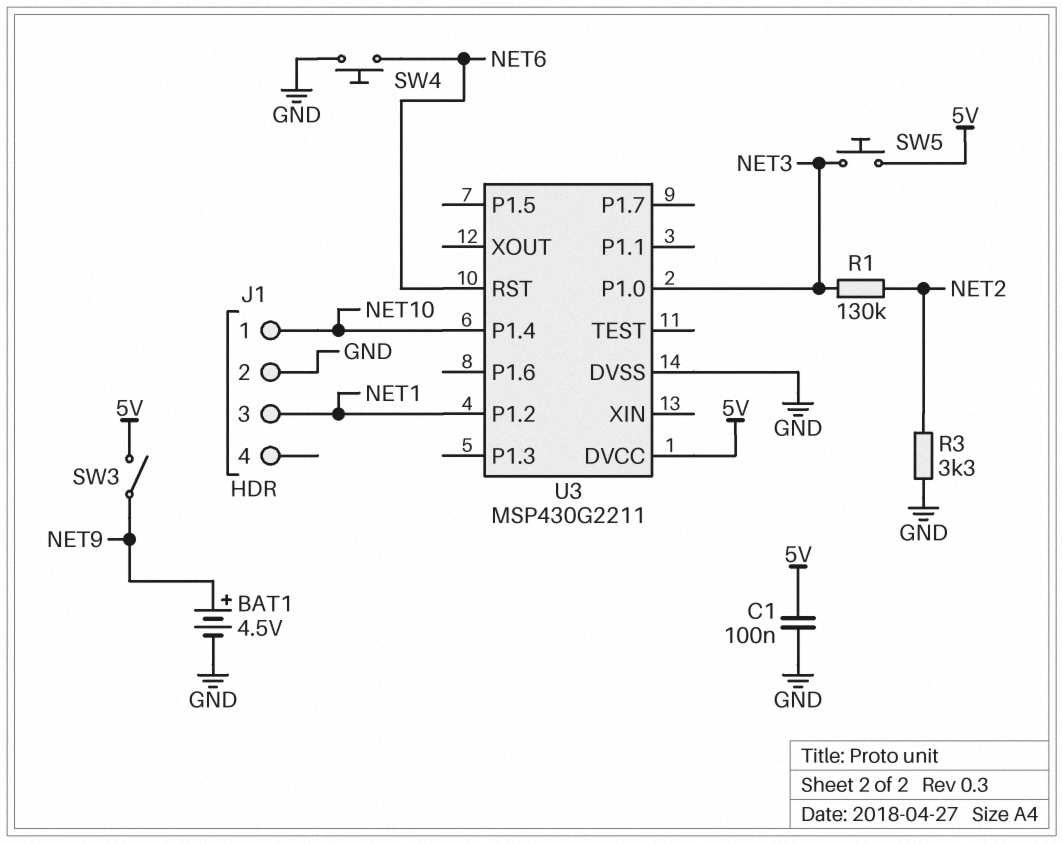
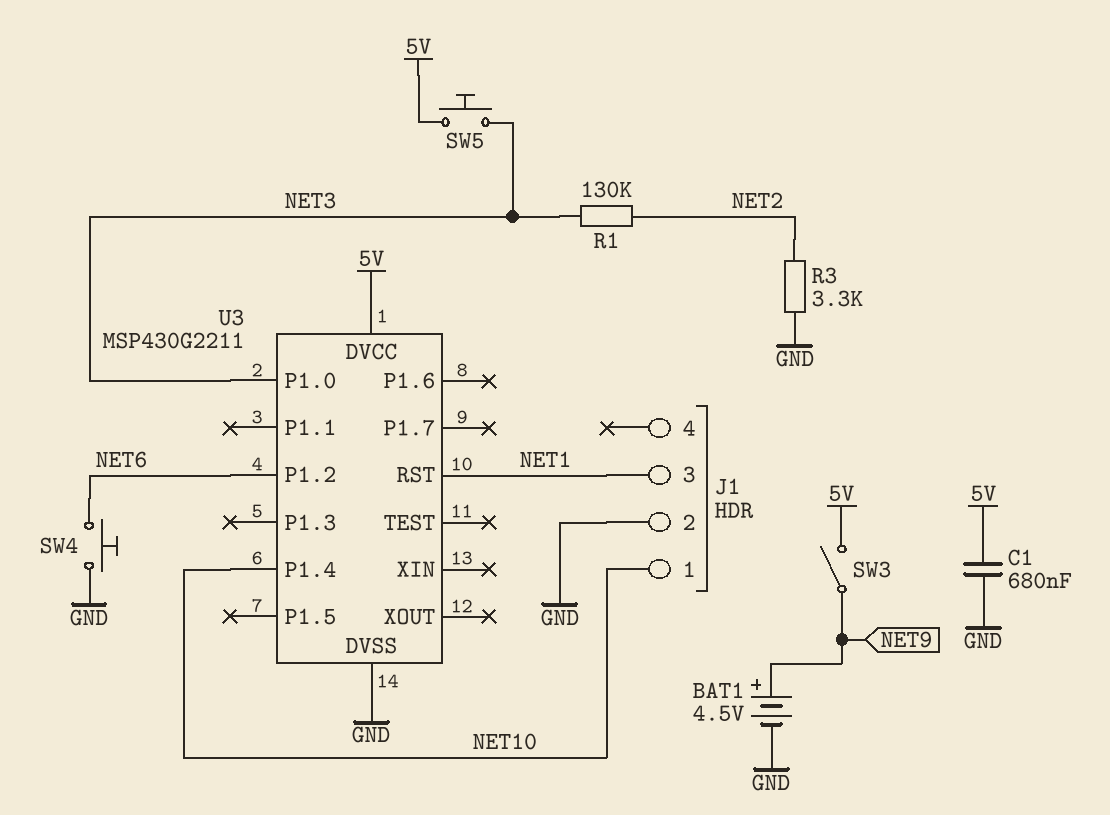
C1: 100nF (5V, GND) -> 680nF (5V, GND)
U3 pin P1.2: NET1 -> NET6
U3 pin RST: NET6 -> NET1

